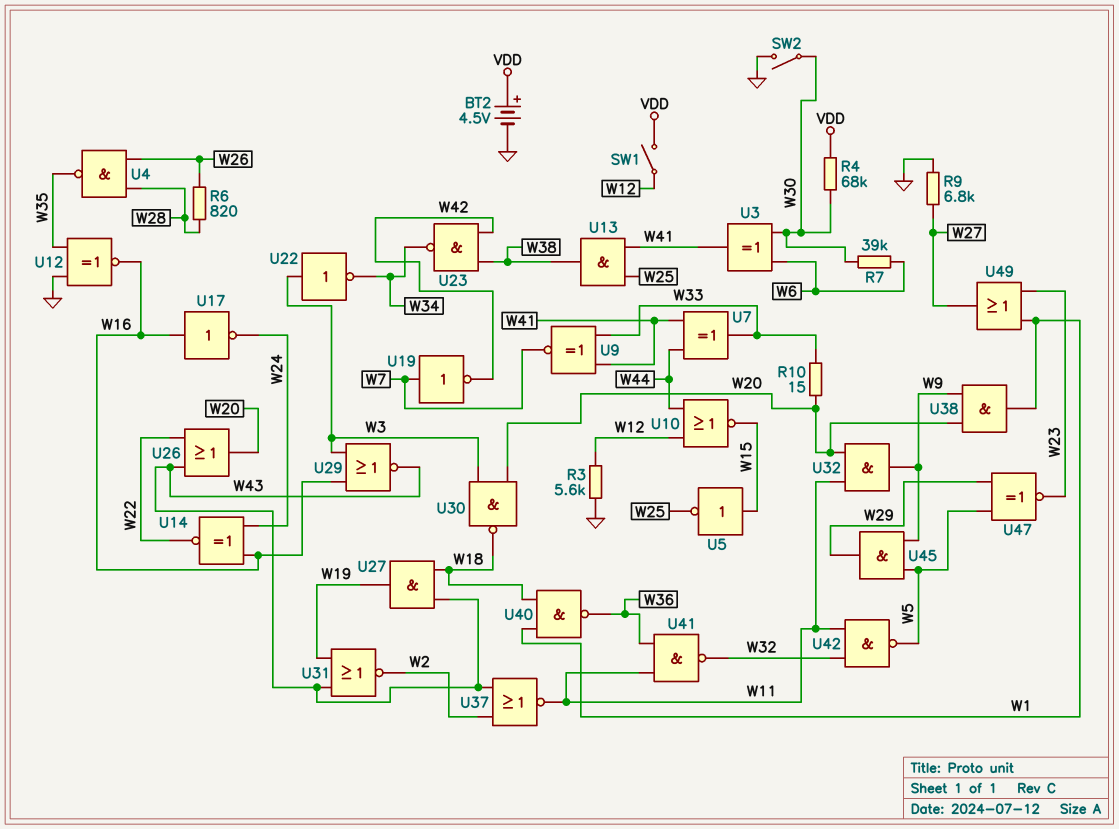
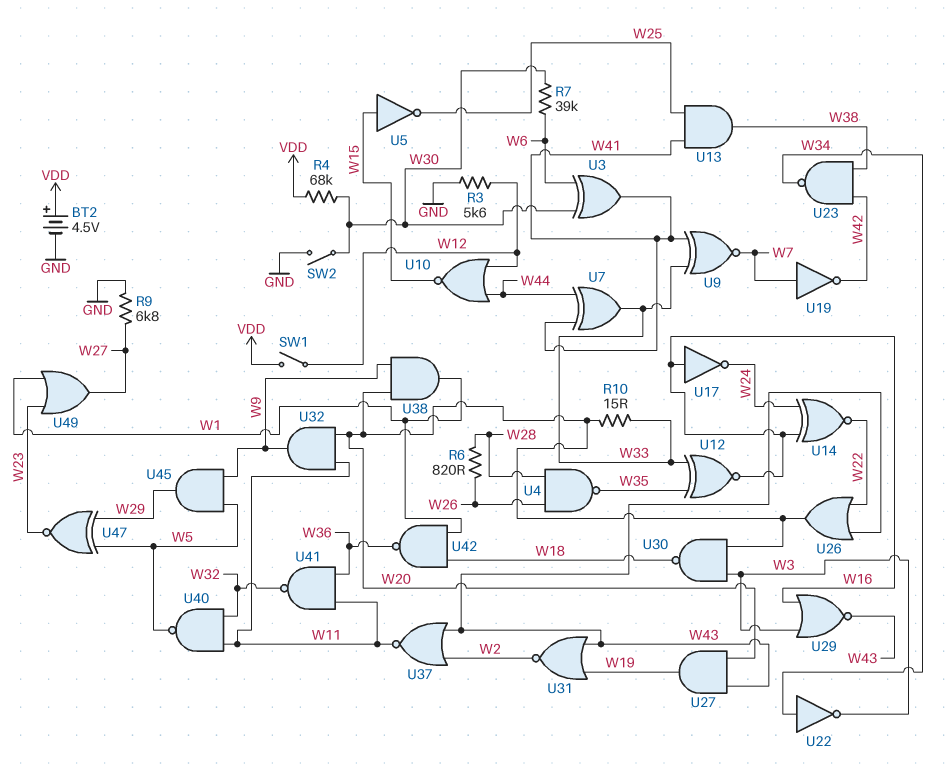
U12: XNOR (in GND, in W35, out W16) -> XNOR (in W33, in W35, out W16)
U22: NOT (in W3, out W34) -> NOT (in W34, out W3)
U27: AND (in W18, in W43, out W19) -> AND (in W20, in W43, out W19)
U40: NAND (in W1, in W18, out W36) -> NAND (in W11, in W32, out W5)
U42: NAND (in W11, in W32, out W5) -> NAND (in W1, in W18, out W36)

